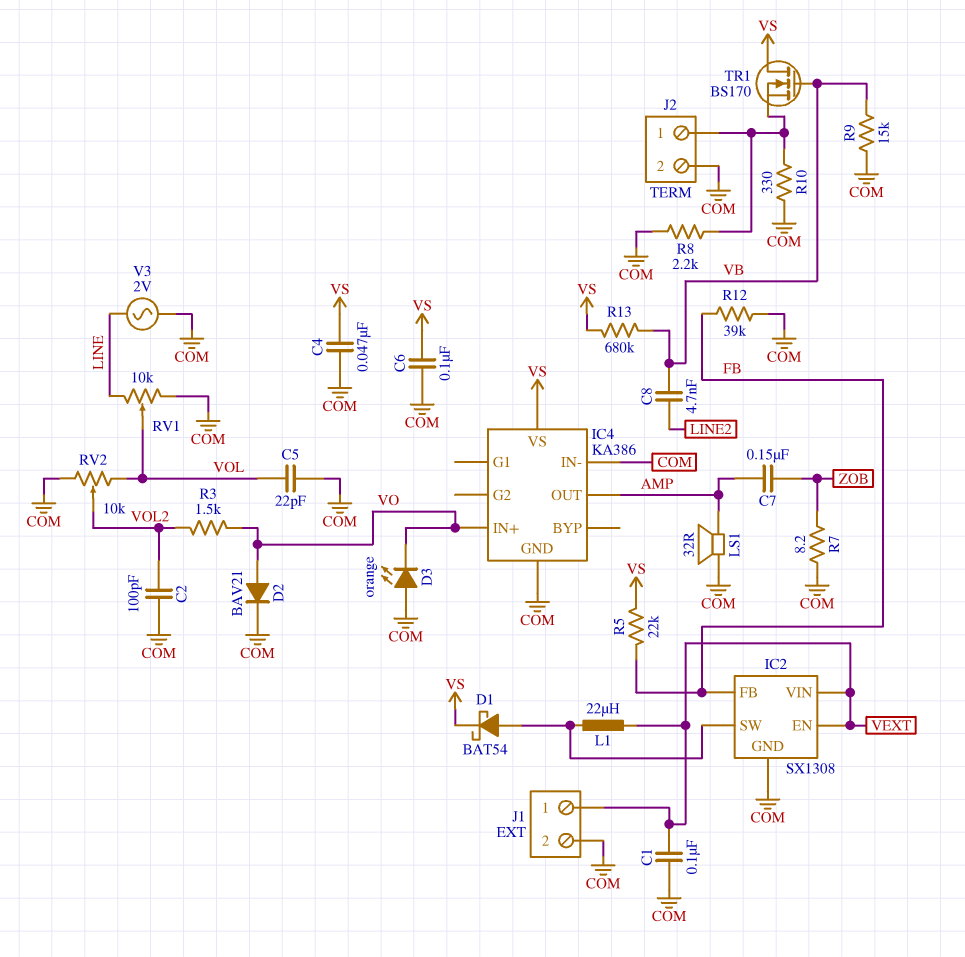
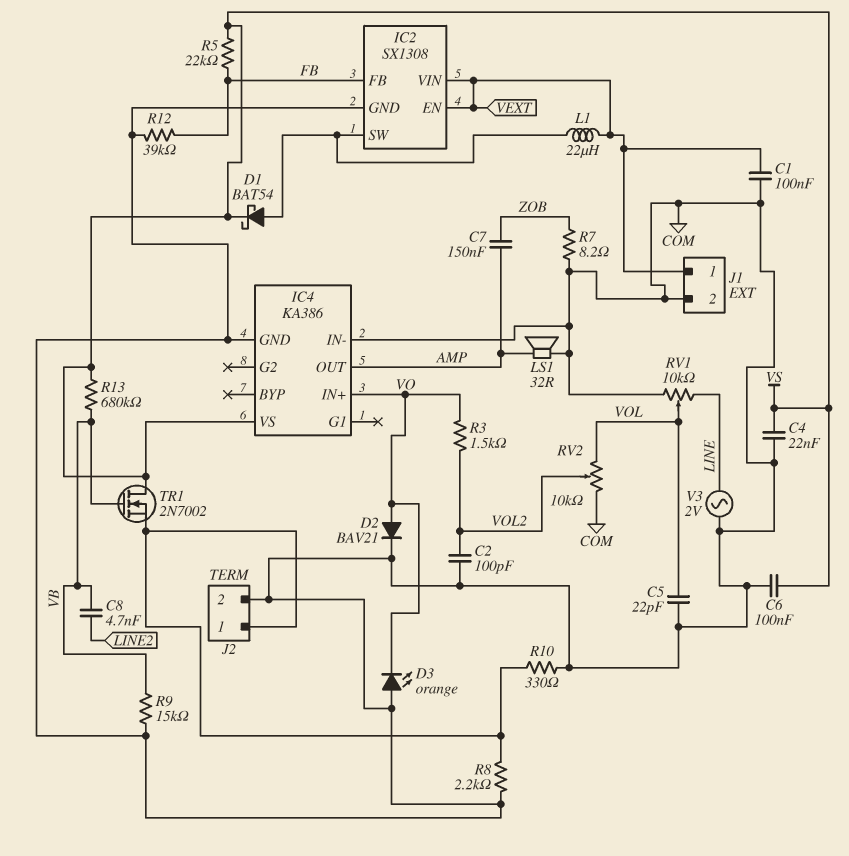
C4: 47nF (COM, VS) -> 22nF (COM, VS)
TR1: NMOS BS170 (G VB, D VS, S J2/1) -> NMOS 2N7002 (G VB, D VS, S J2/1)

